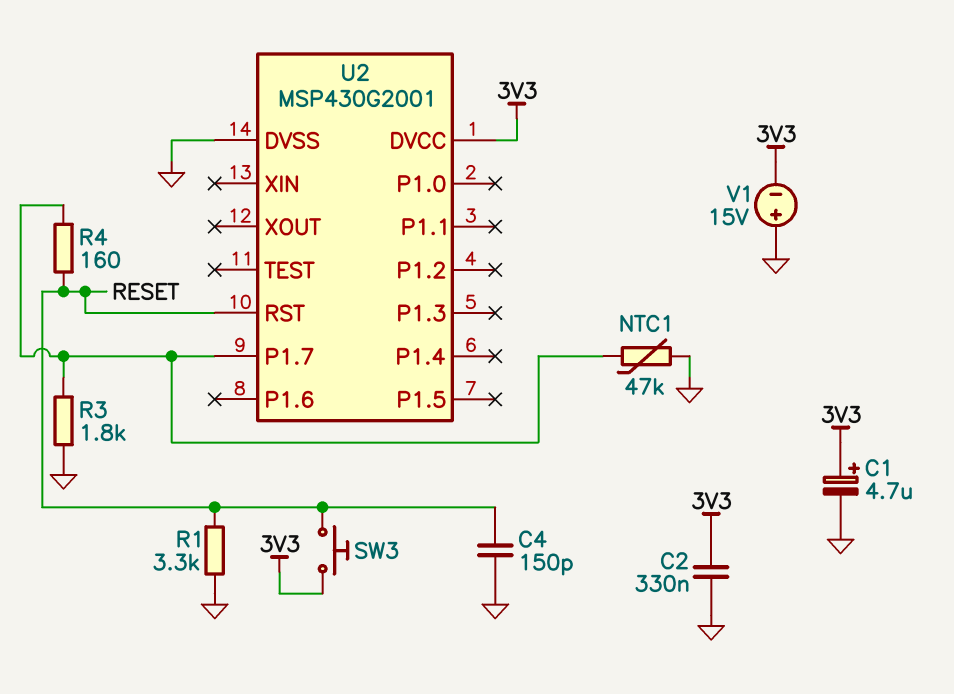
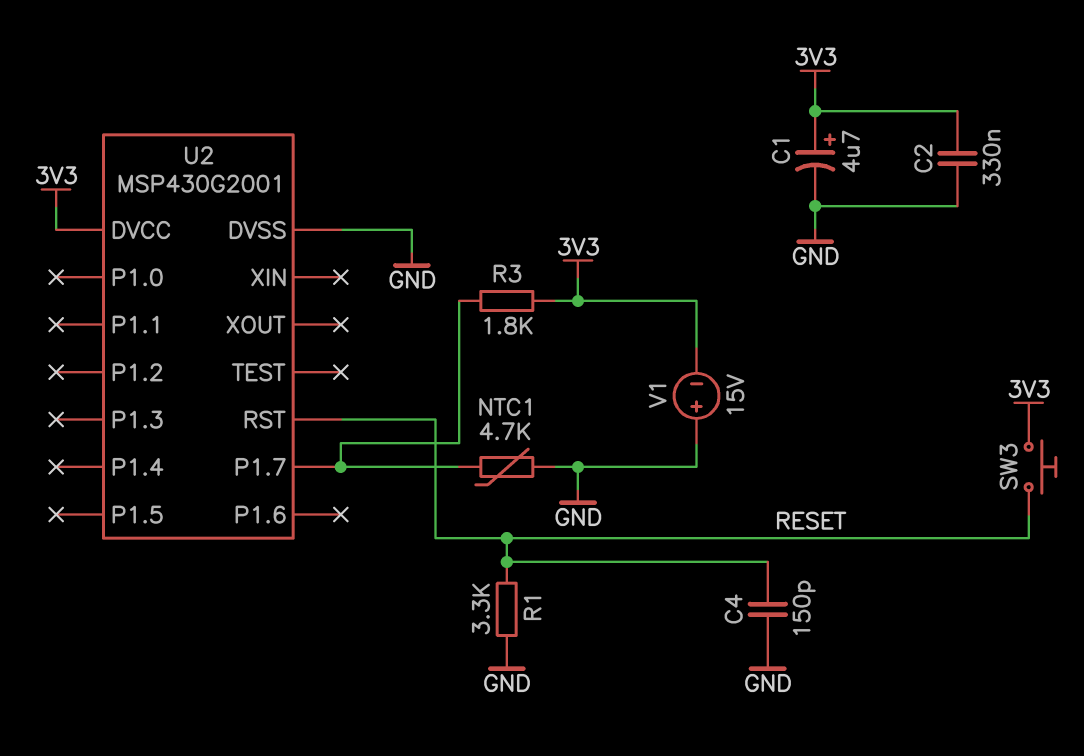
NTC1: 47k (GND, U2/P1.7) -> 4.7k (GND, U2/P1.7)
R3: 1.8k (GND, U2/P1.7) -> 1.8k (3V3, U2/P1.7)
R4: 160 (RESET, U2/P1.7) -> none

